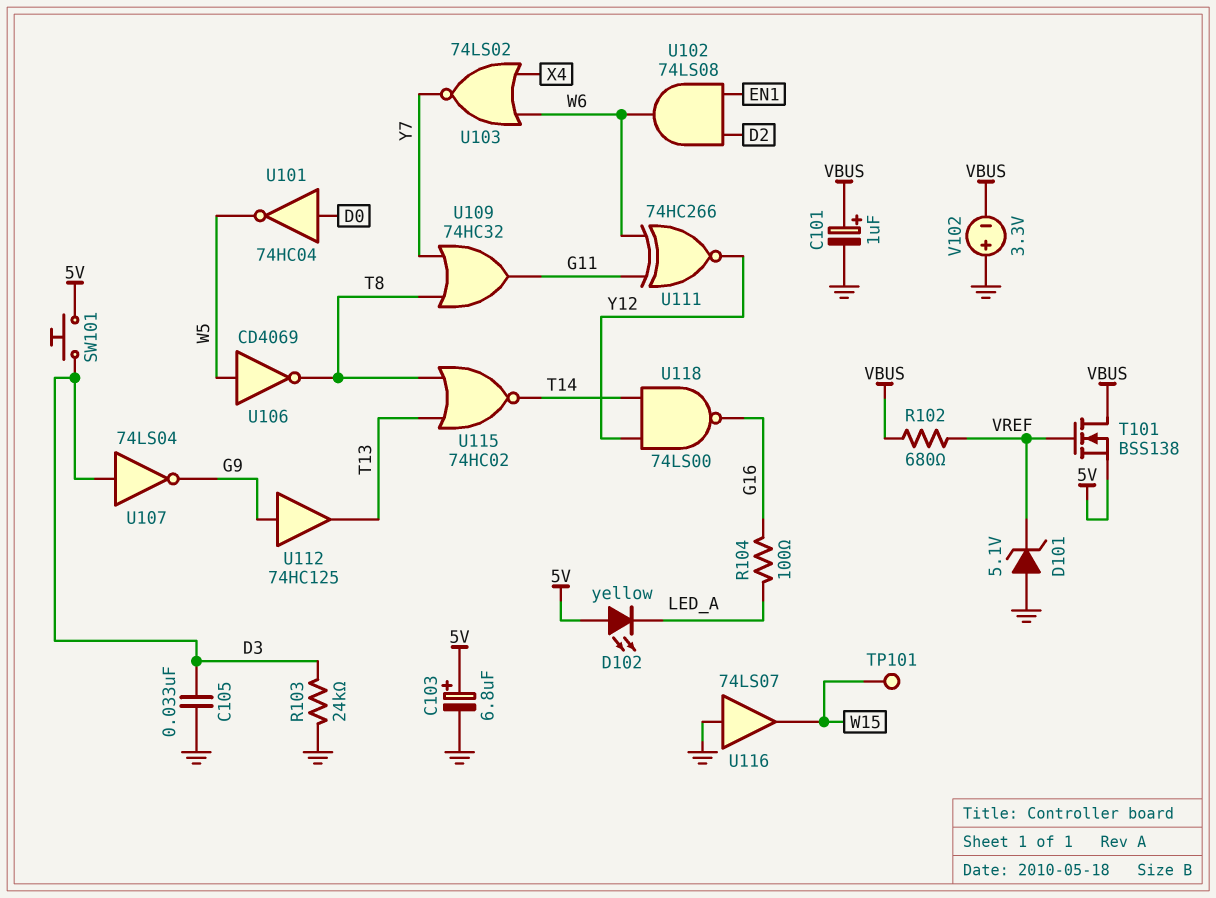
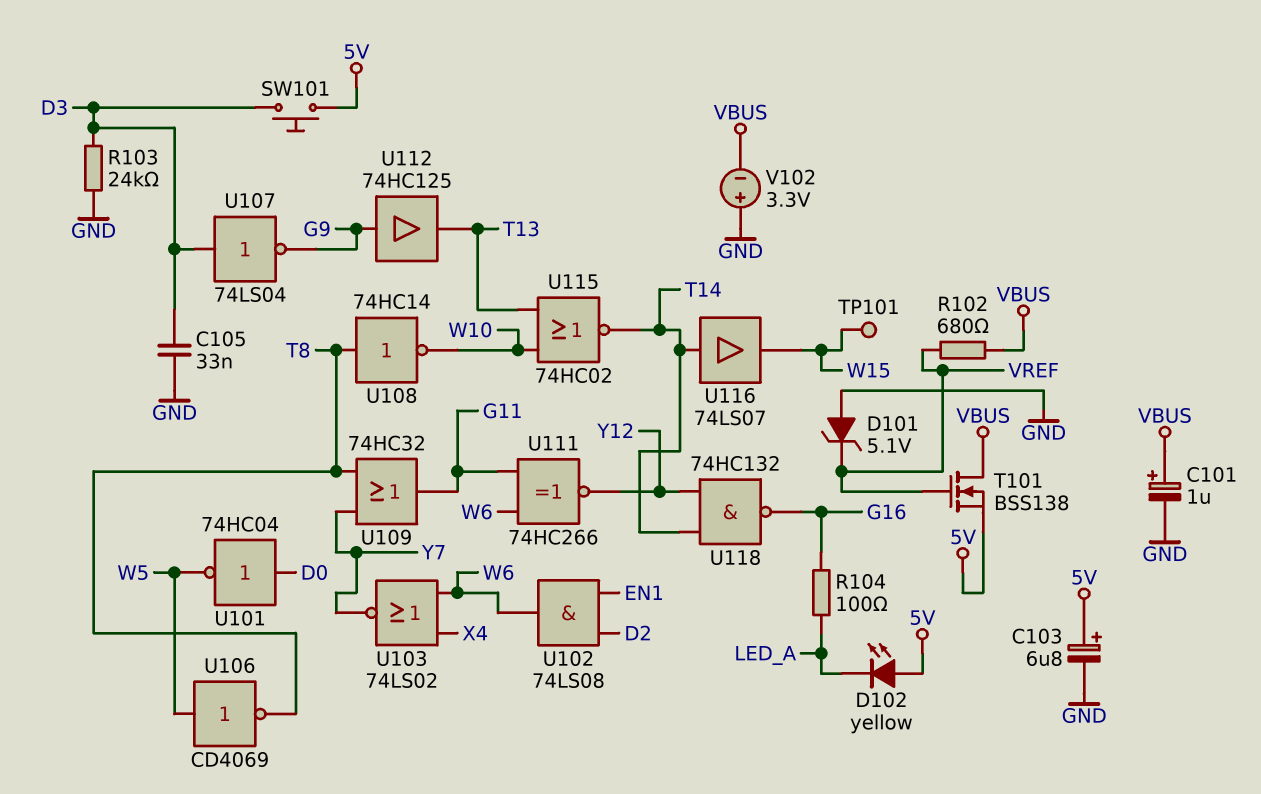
U108: none -> NOT 74HC14 (in T8, out W10)
U115: NOR 74HC02 (in T8, in T13, out T14) -> NOR 74HC02 (in T13, in W10, out T14)
U116: buffer 74LS07 (in GND, out W15) -> buffer 74LS07 (in T14, out W15)
U118: NAND 74LS00 (in T14, in Y12, out G16) -> NAND 74HC132 (in T14, in Y12, out G16)

